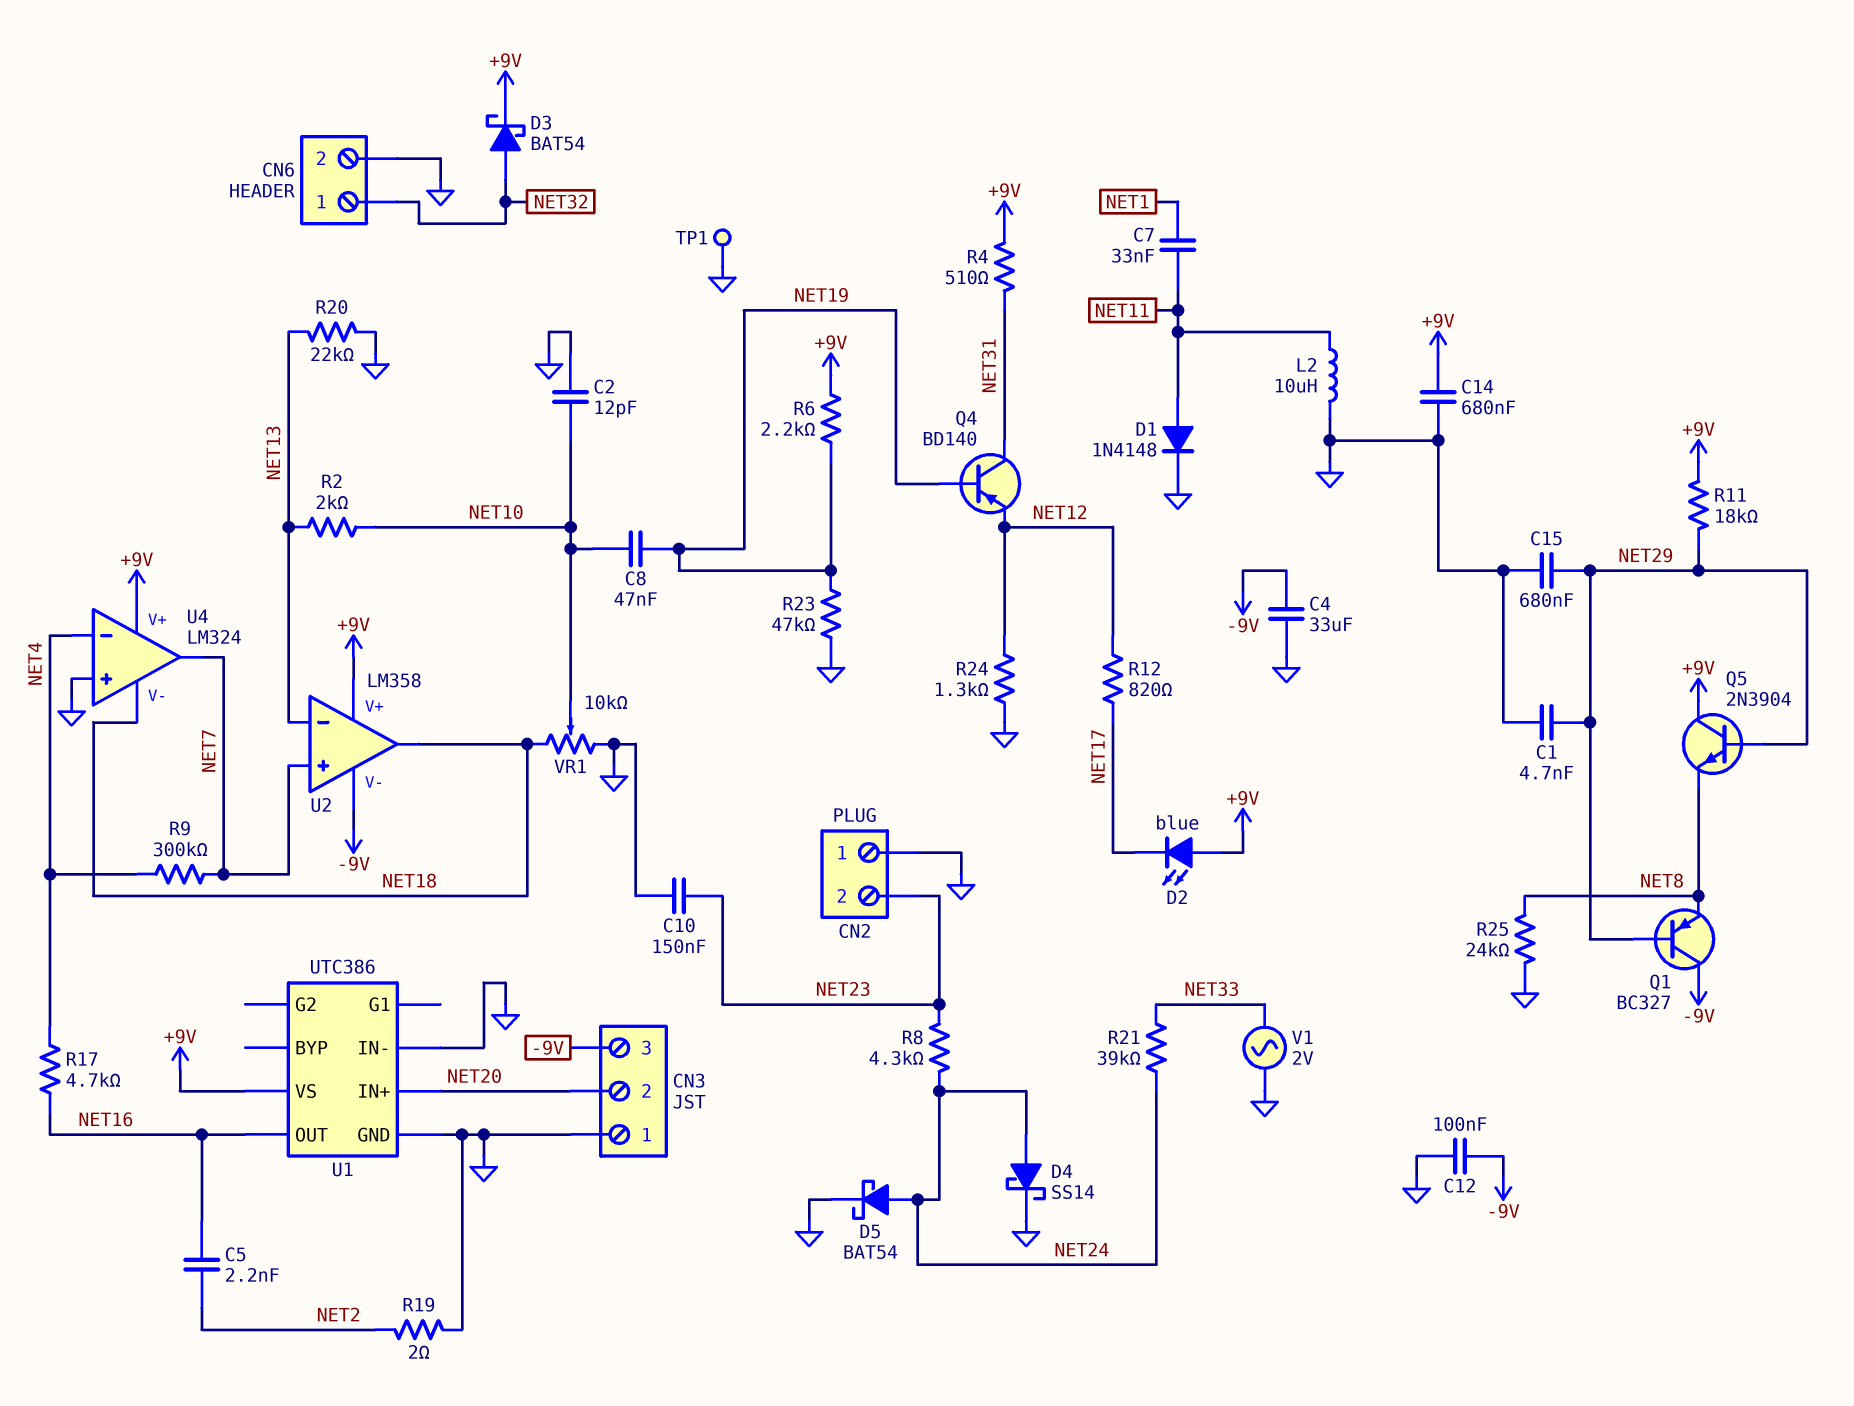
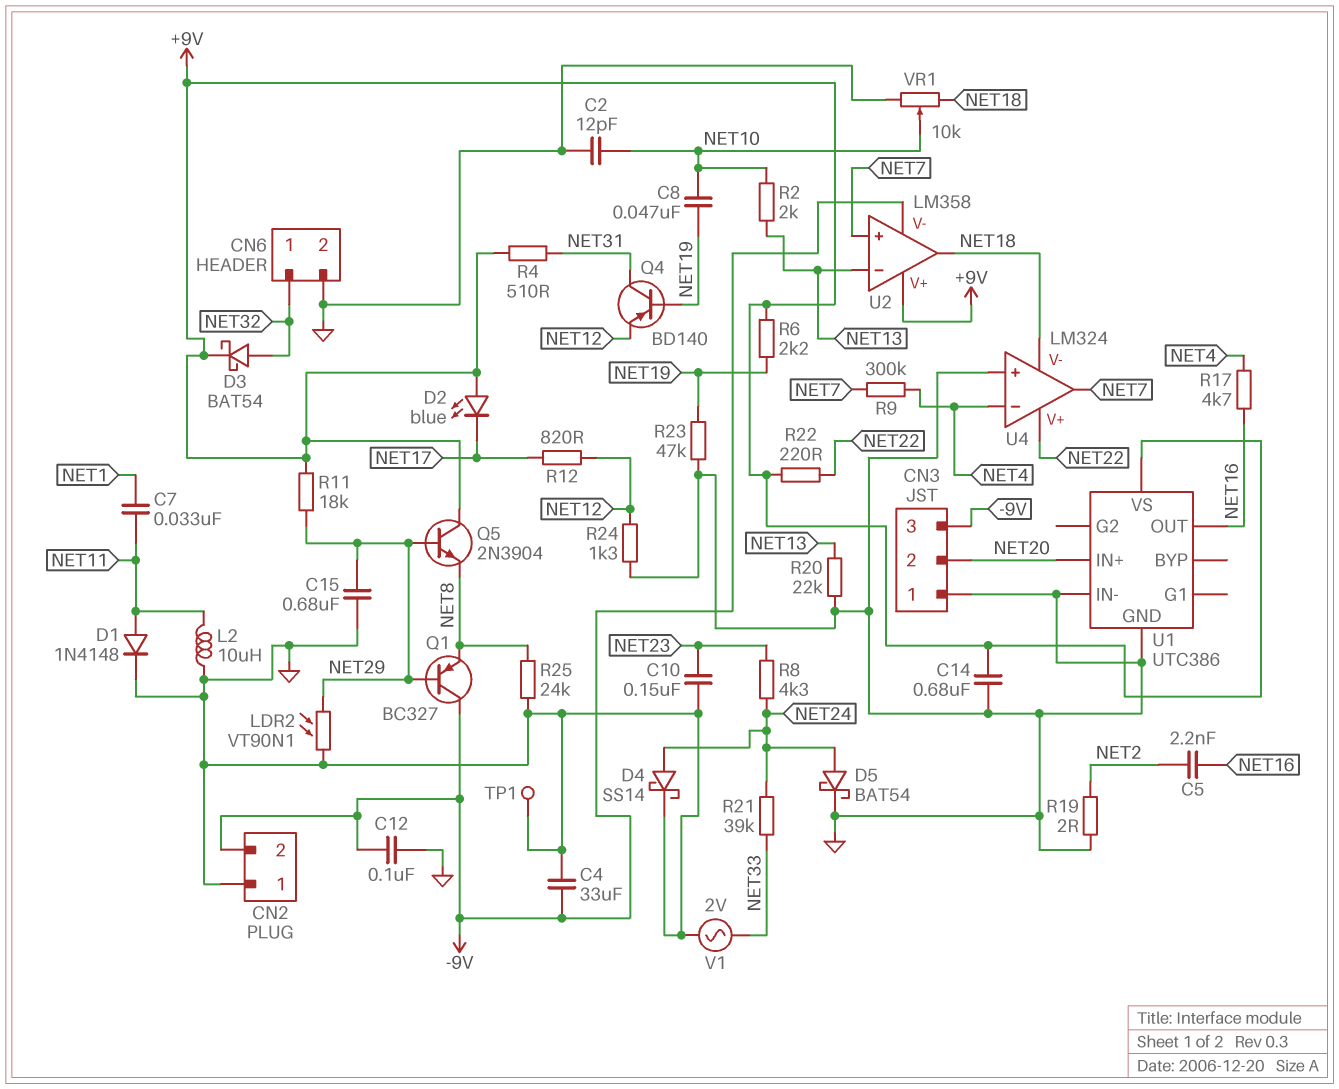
C1: 4.7nF (GND, NET29) -> none
CN2 pin 2: NET23 -> -9V
LDR2: none -> VT90N1 (GND, NET29)
R22: none -> 220 (+9V, NET22)
U4 pin V+: +9V -> NET22

